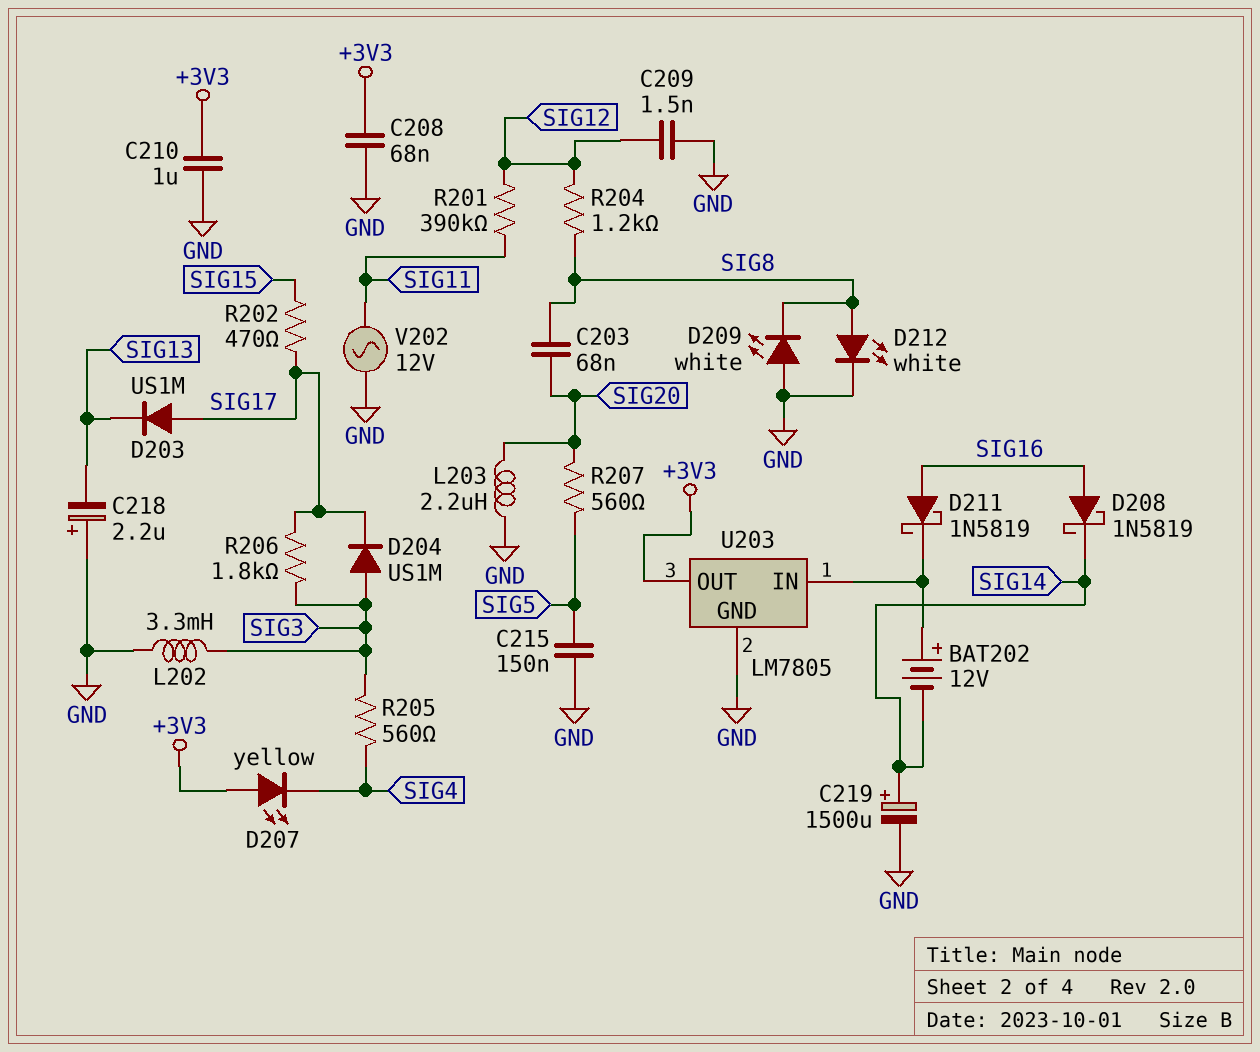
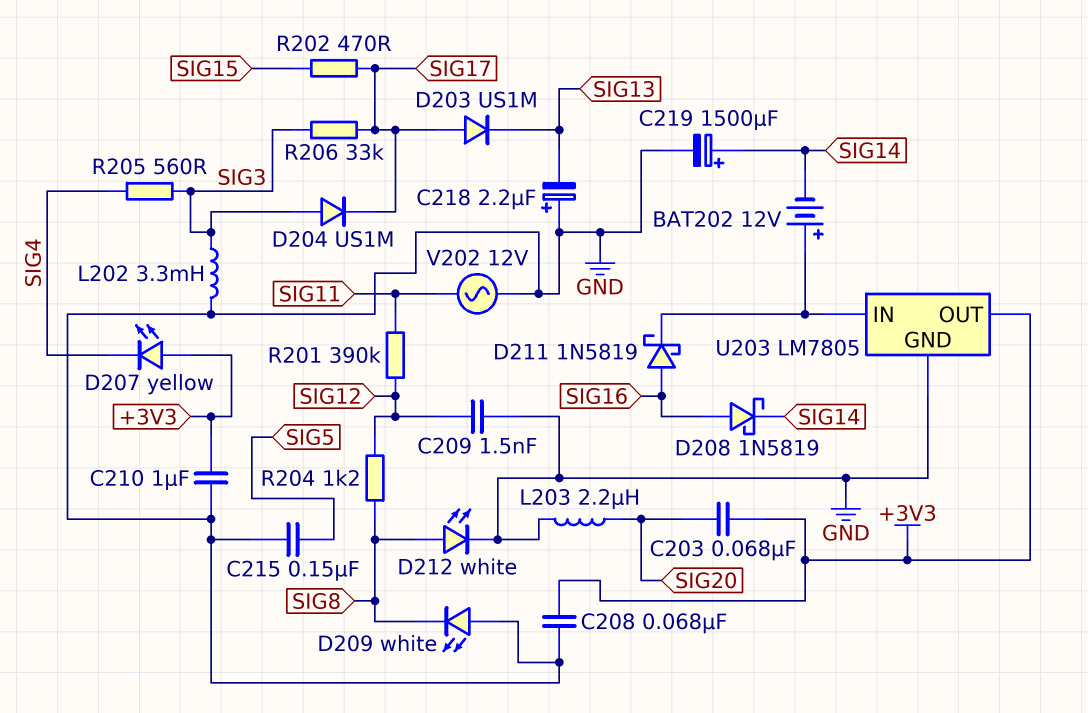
C203: 68nF (SIG8, SIG20) -> 68nF (+3V3, SIG20)
R206: 1.8k (SIG3, SIG17) -> 33k (SIG3, SIG17)
R207: 560 (SIG5, SIG20) -> none

